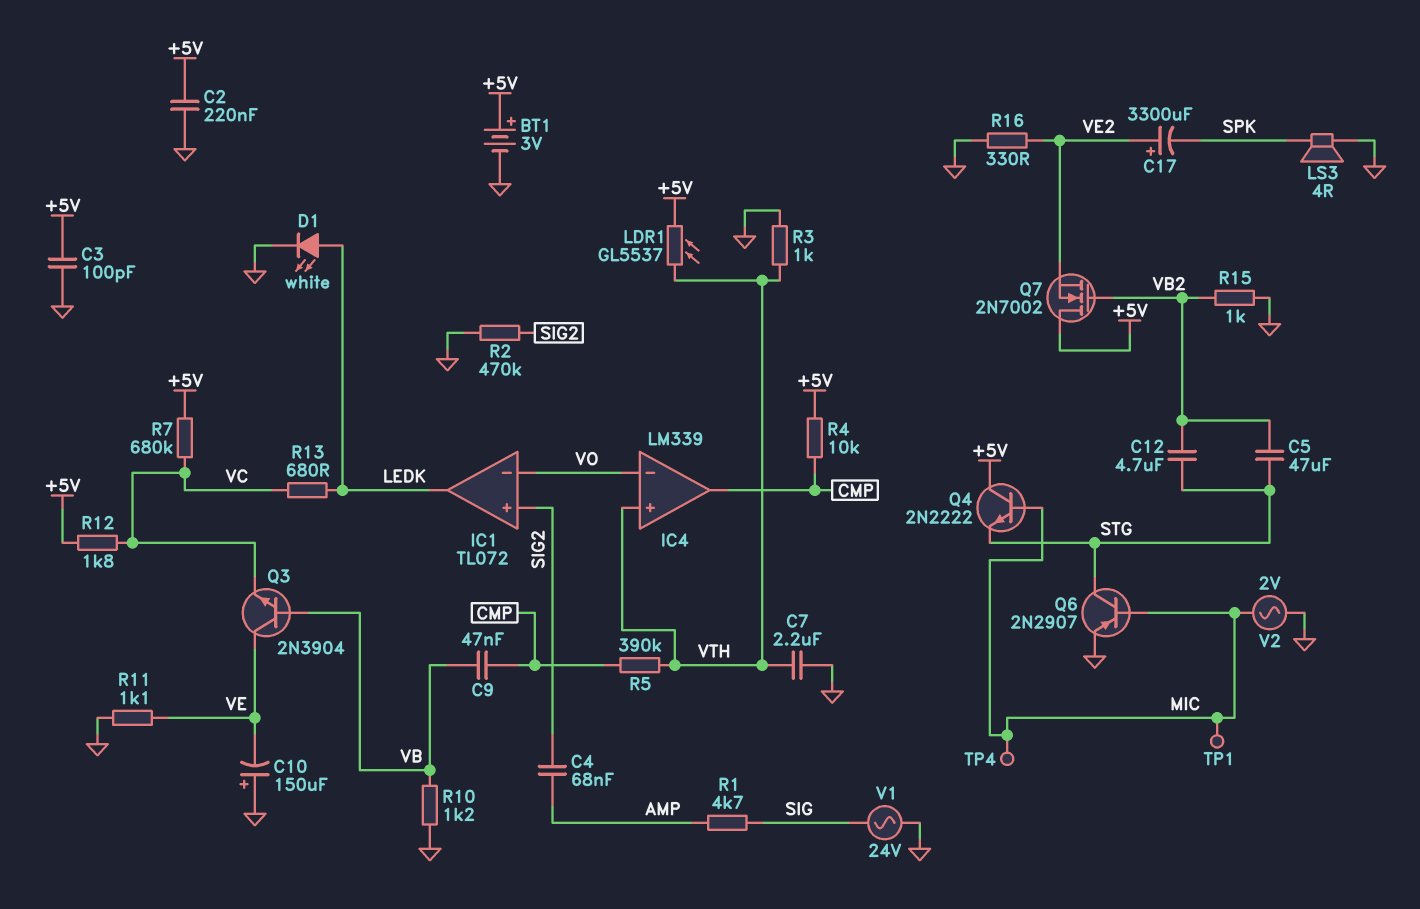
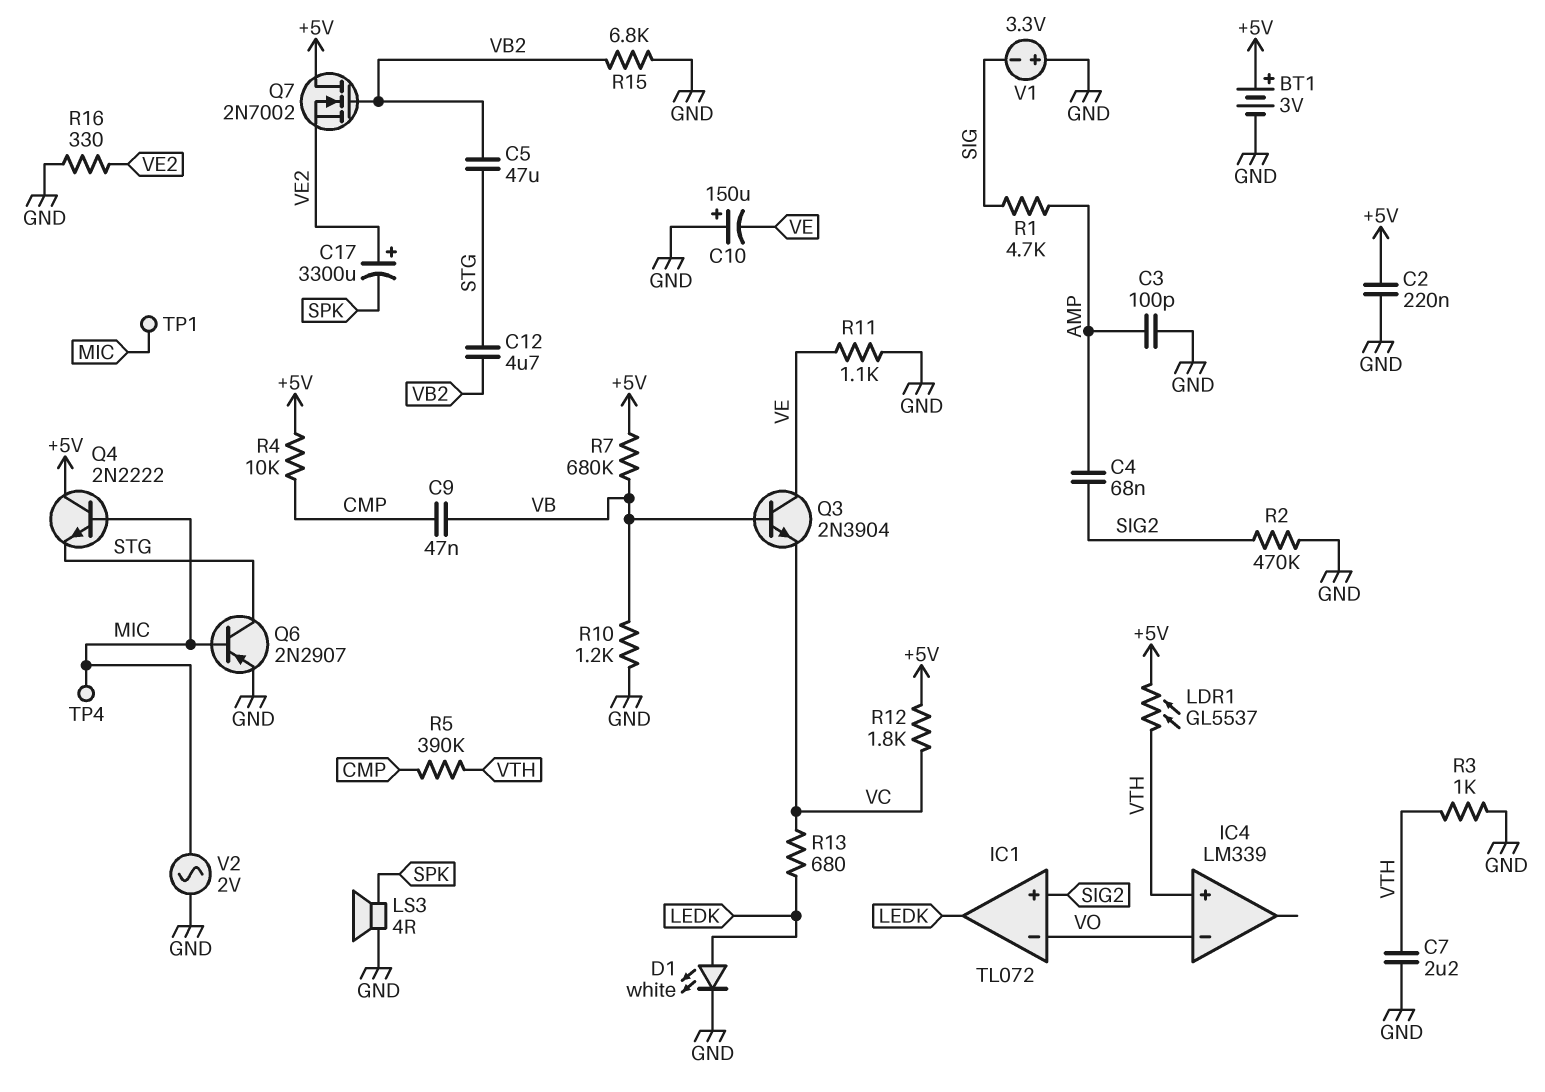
C3: 100pF (+5V, GND) -> 100pF (AMP, GND)
IC4 pin out: CMP -> none
R7: 680k (+5V, VC) -> 680k (+5V, VB)
R15: 1k (GND, VB2) -> 6.8k (GND, VB2)
V1: AC 24V (GND, SIG) -> 3.3V (plus GND, minus SIG)

